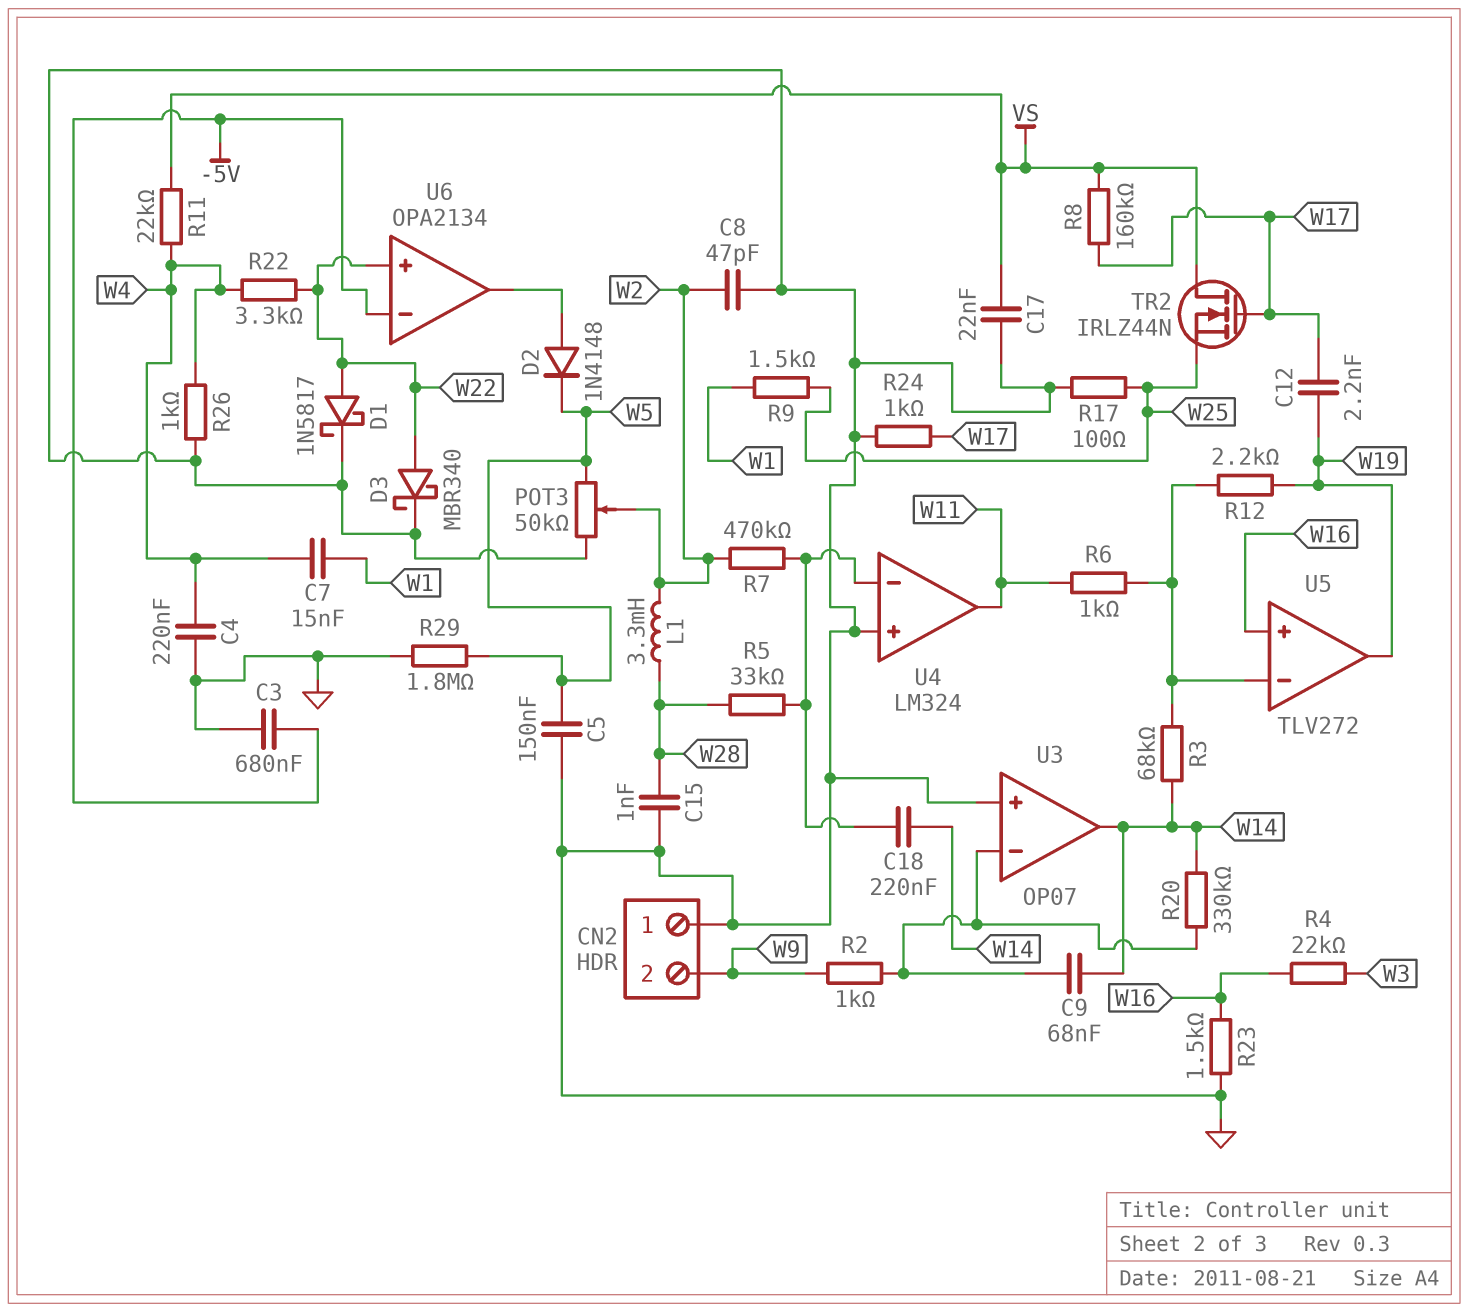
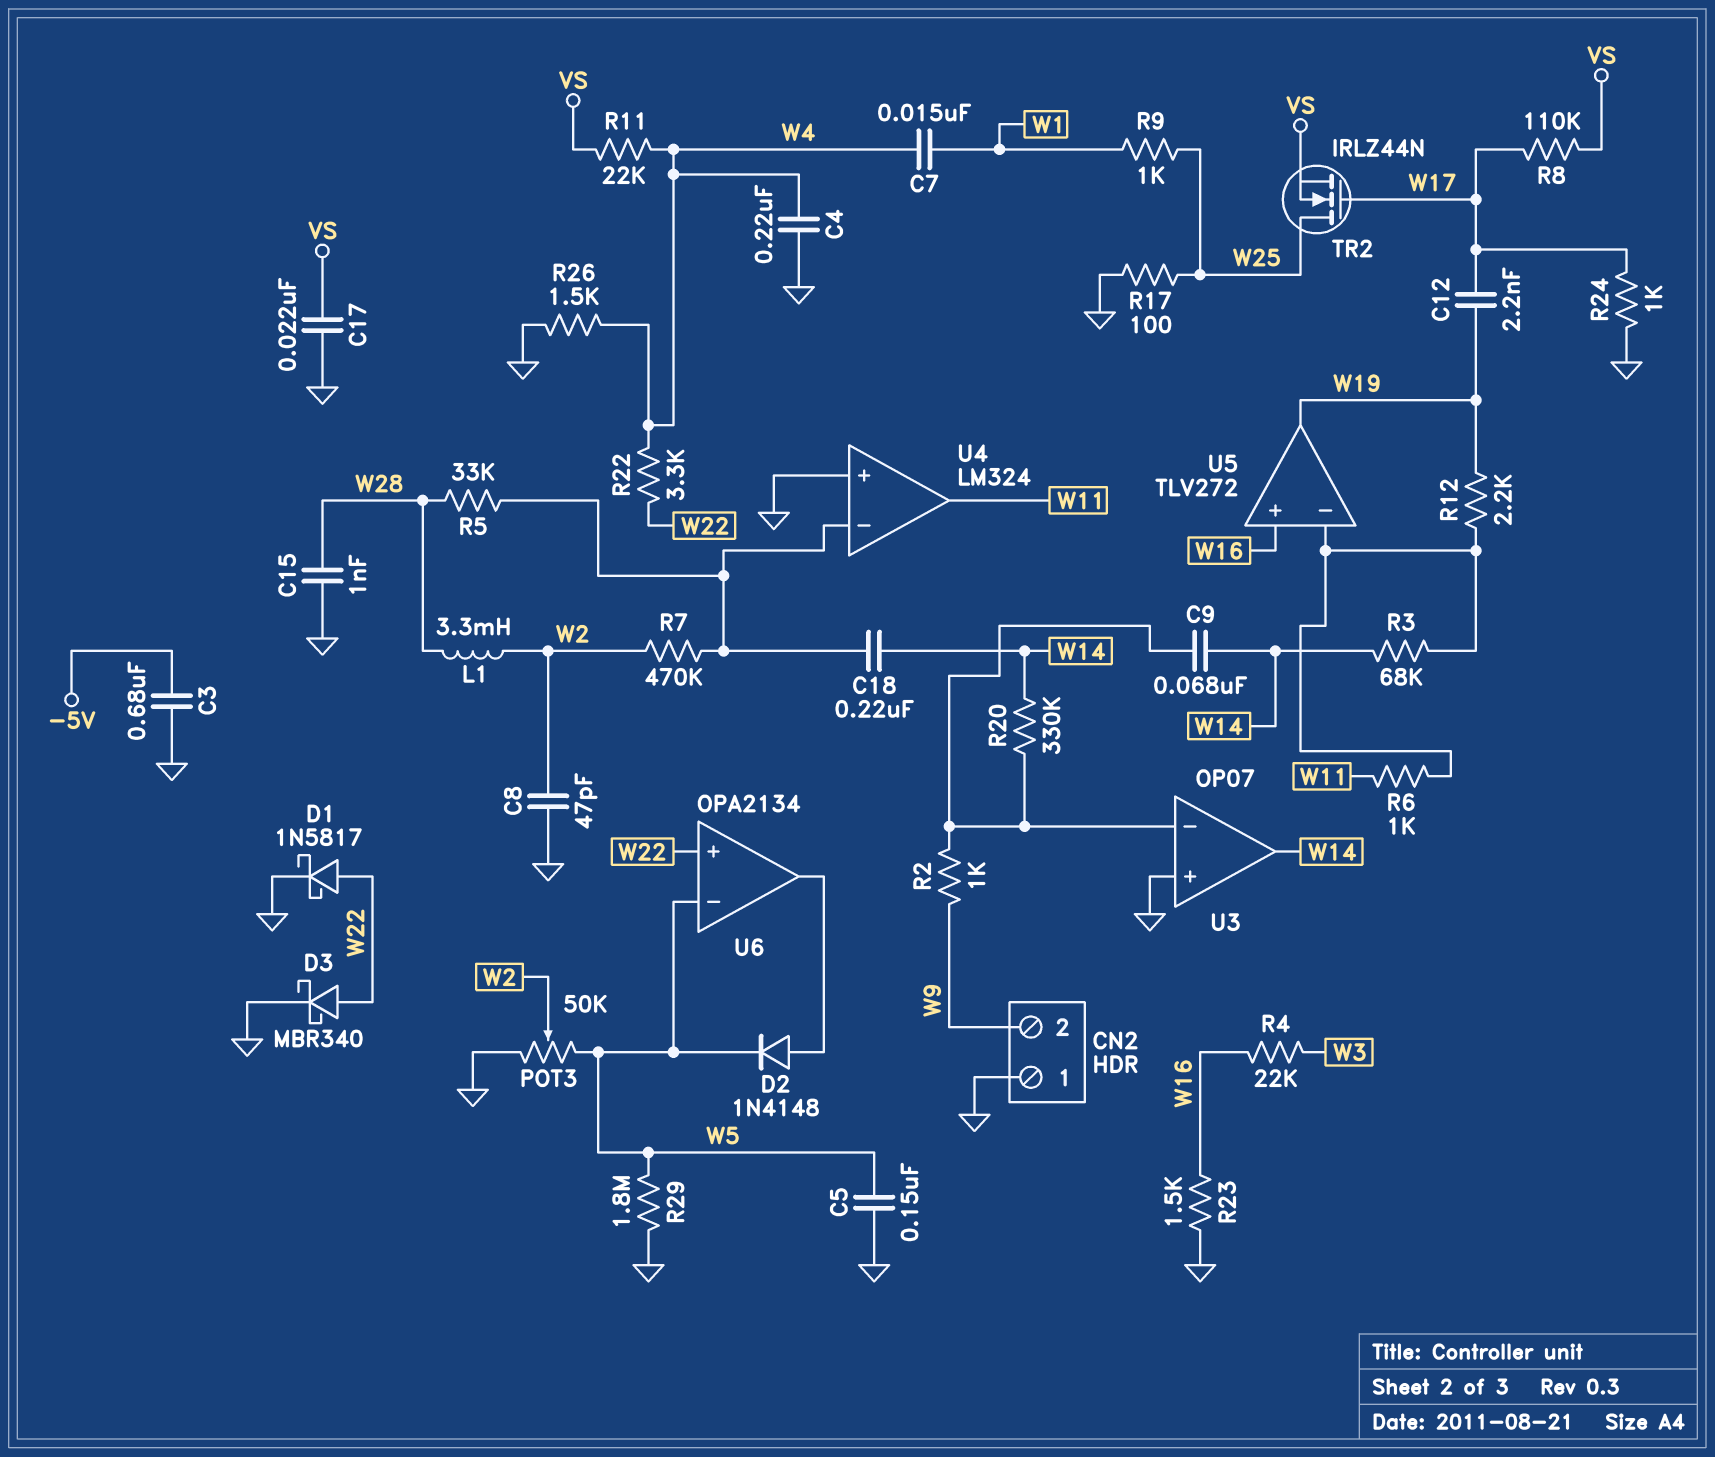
R8: 160k (VS, W17) -> 110k (VS, W17)
R9: 1.5k (W1, W25) -> 1k (W1, W25)
R26: 1k (GND, W4) -> 1.5k (GND, W4)
TR2: NMOS IRLZ44N (G W17, D VS, S W25) -> NMOS IRLZ44N (G W17, D W25, S VS)
U6 pin in-: -5V -> W5

